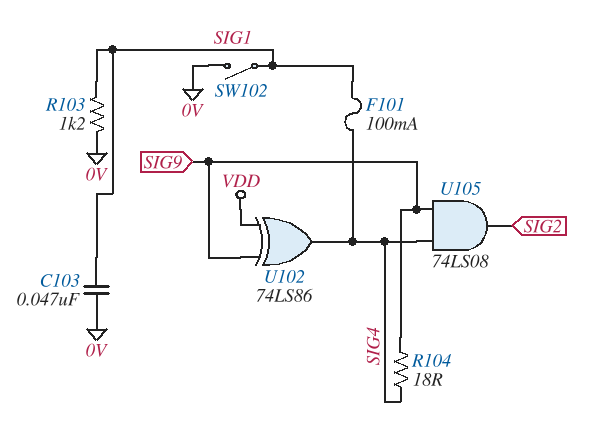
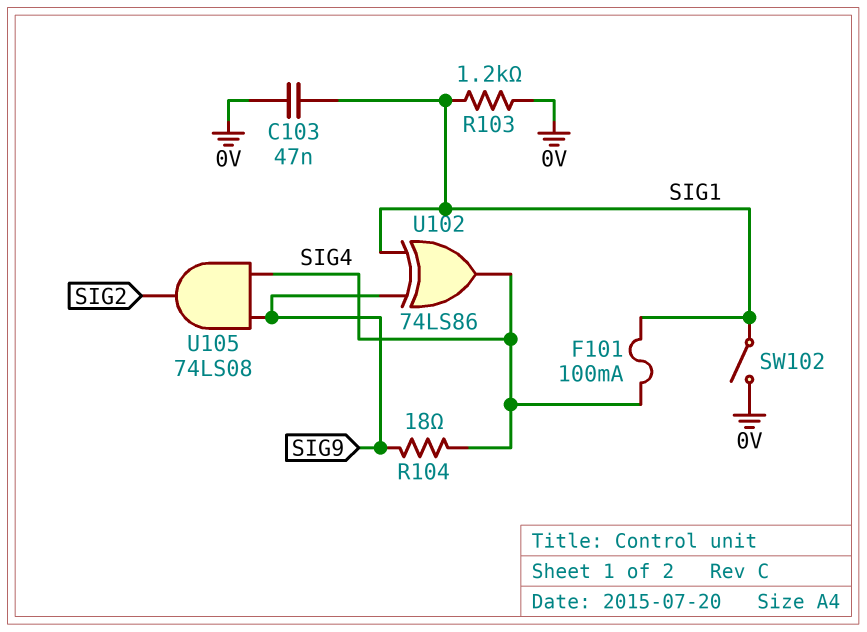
U102: XOR 74LS86 (in SIG9, in VDD, out SIG4) -> XOR 74LS86 (in SIG1, in SIG9, out SIG4)

